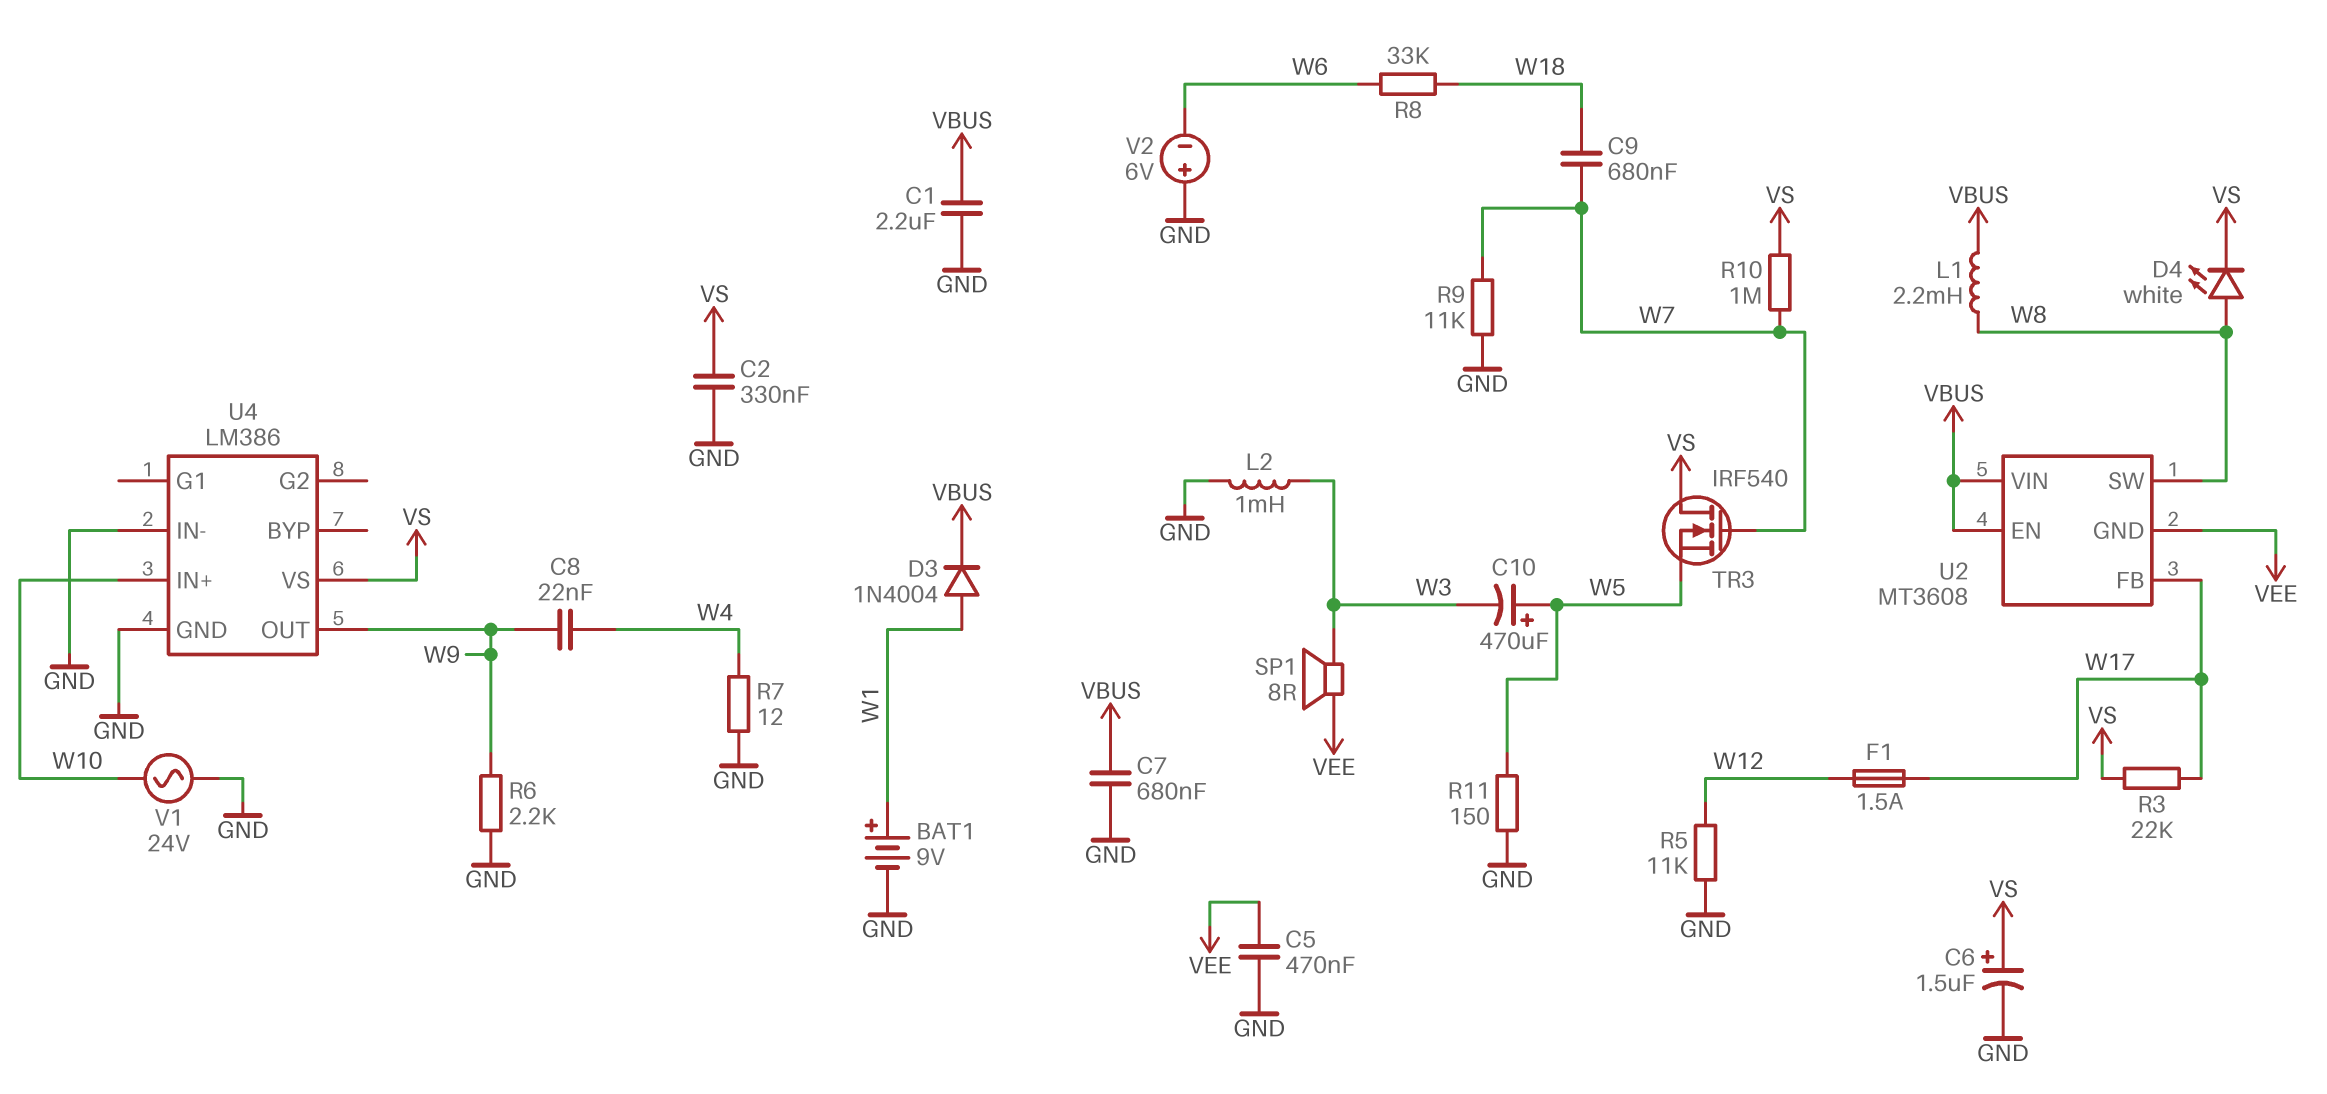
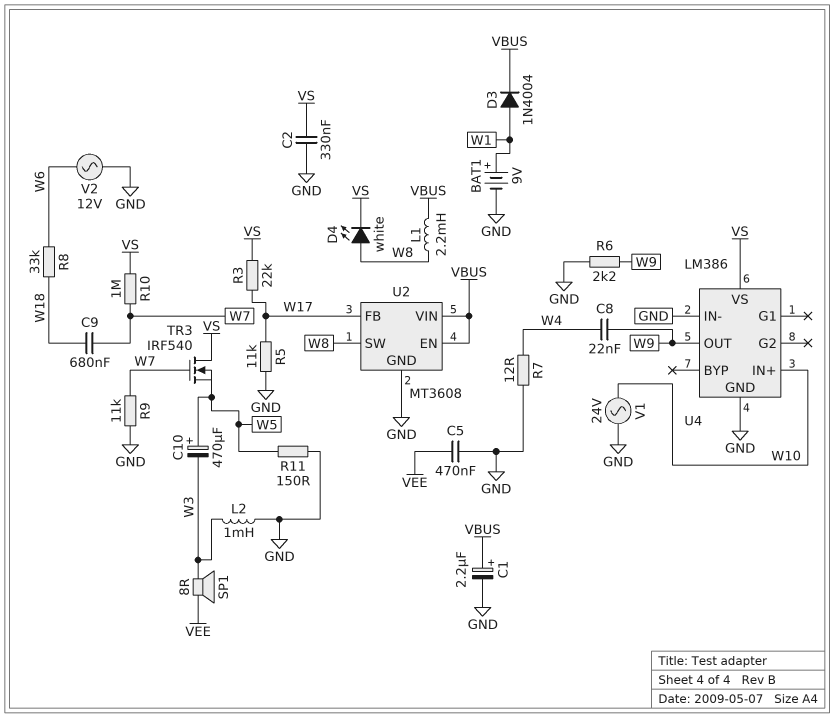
C1: 2.2uF (GND, VBUS) -> 2.2uF (plus VBUS, minus GND)
C6: 1.5uF (plus VS, minus GND) -> none
C7: 680nF (GND, VBUS) -> none
F1: 1.5A (W12, W17) -> none
R5: 11k (GND, W12) -> 11k (GND, W17)
U2 pin GND: VEE -> GND
V2: 6V (plus GND, minus W6) -> AC 12V (GND, W6)

